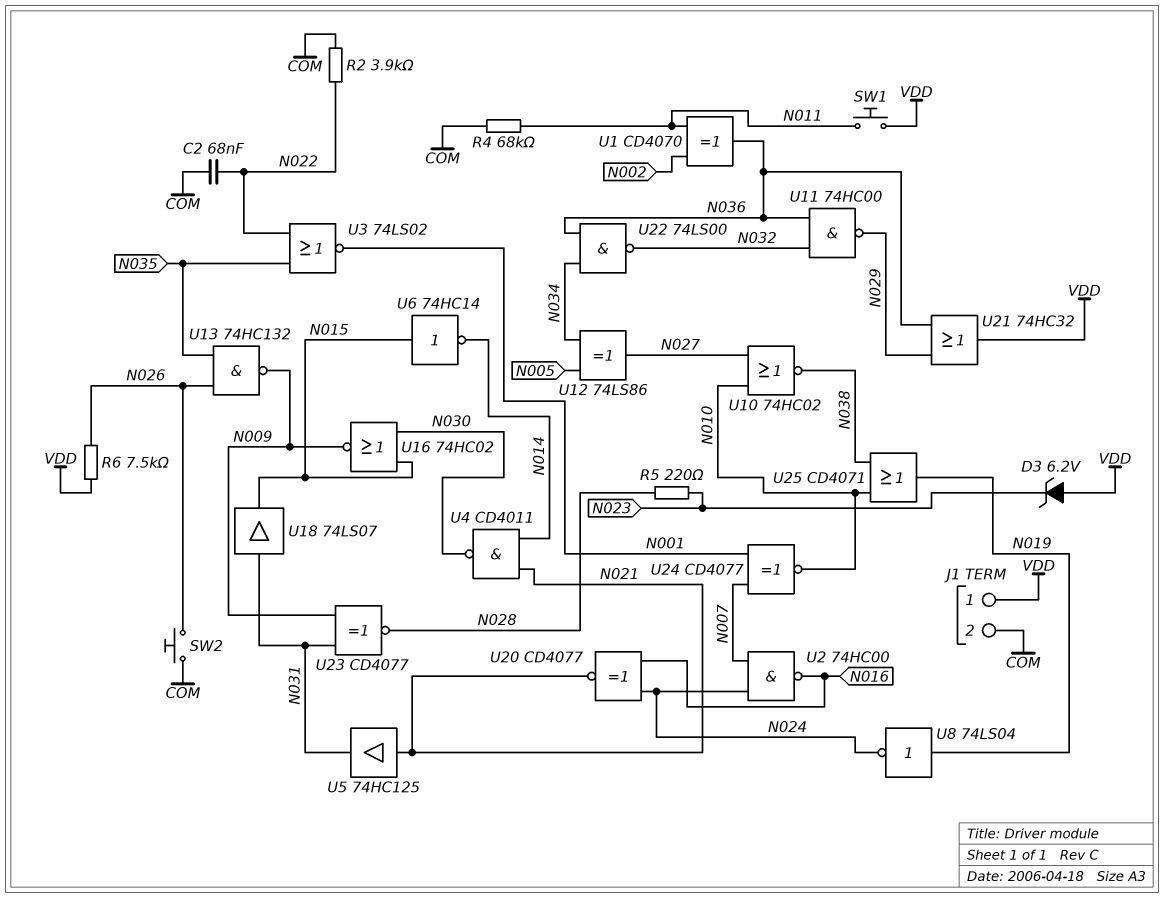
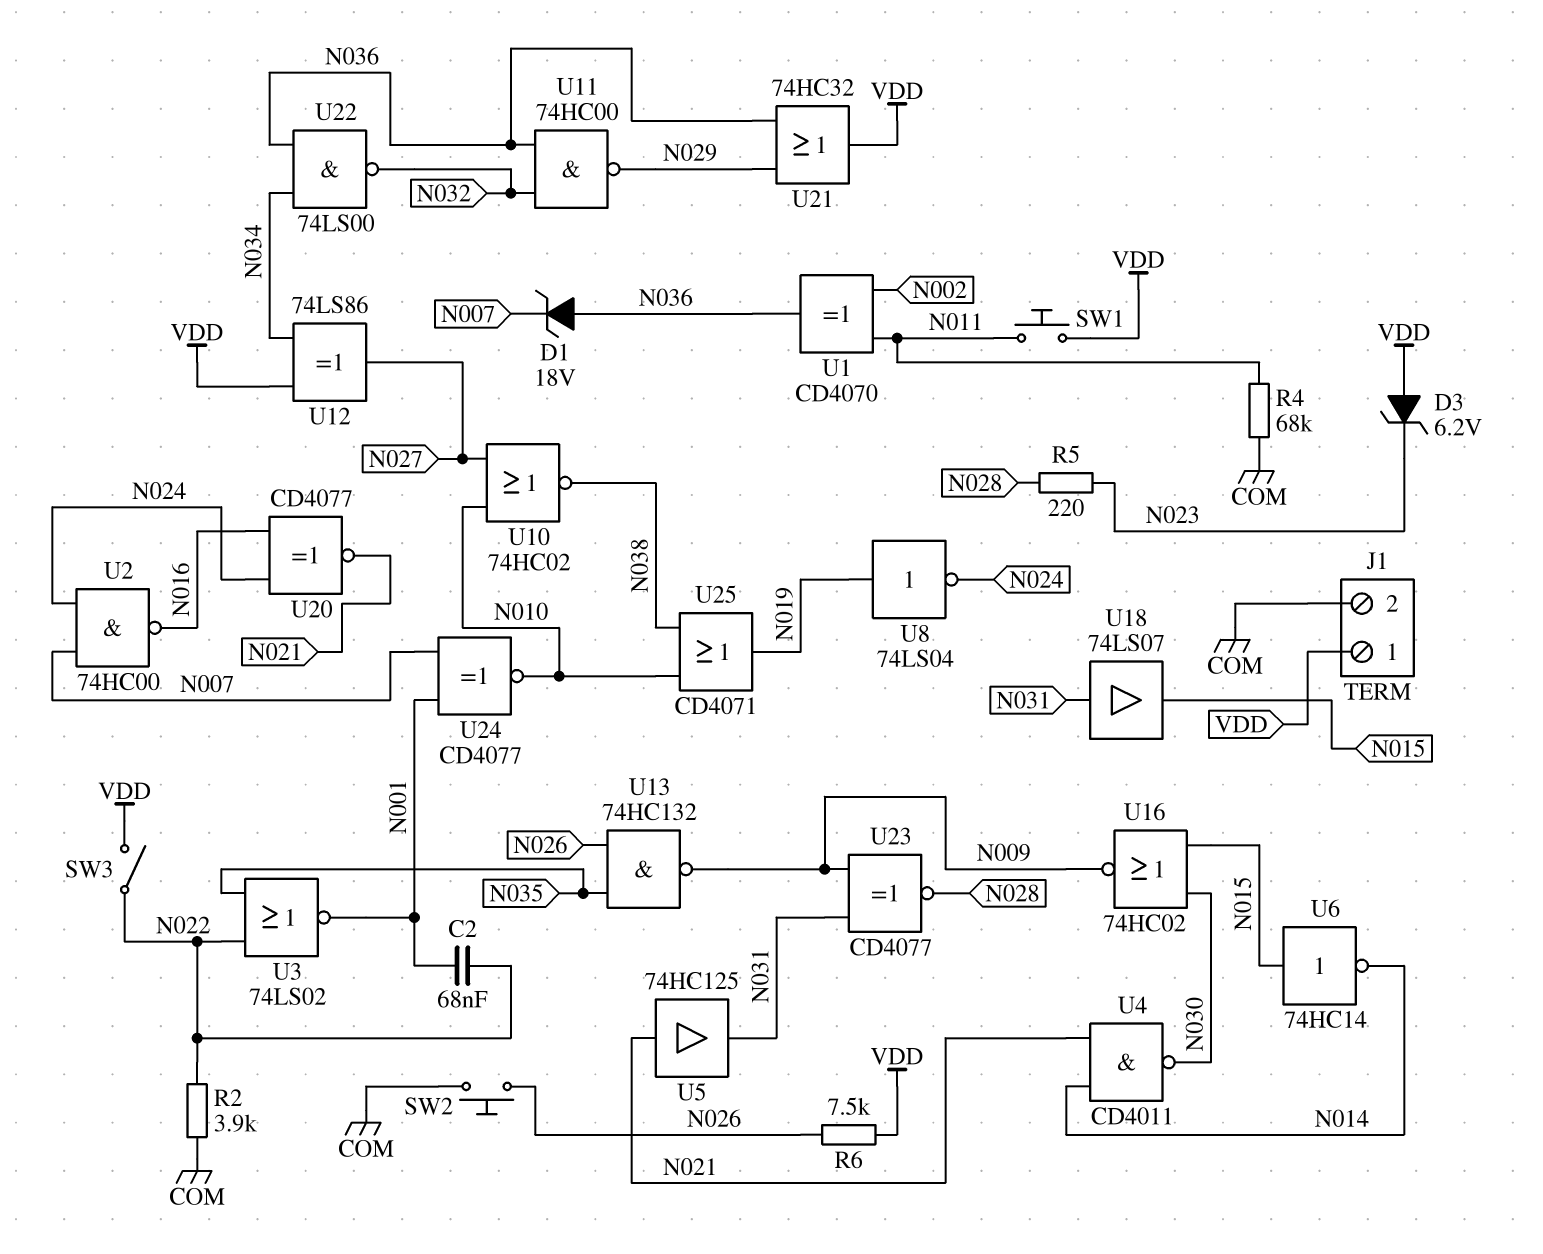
C2: 68nF (COM, N022) -> 68nF (N001, N022)
D1: none -> zener 18V (A N036, K N007)
SW3: none -> switch (N022, VDD)
U12: XOR 74LS86 (in N005, in N034, out N027) -> XOR 74LS86 (in N034, in VDD, out N027)

